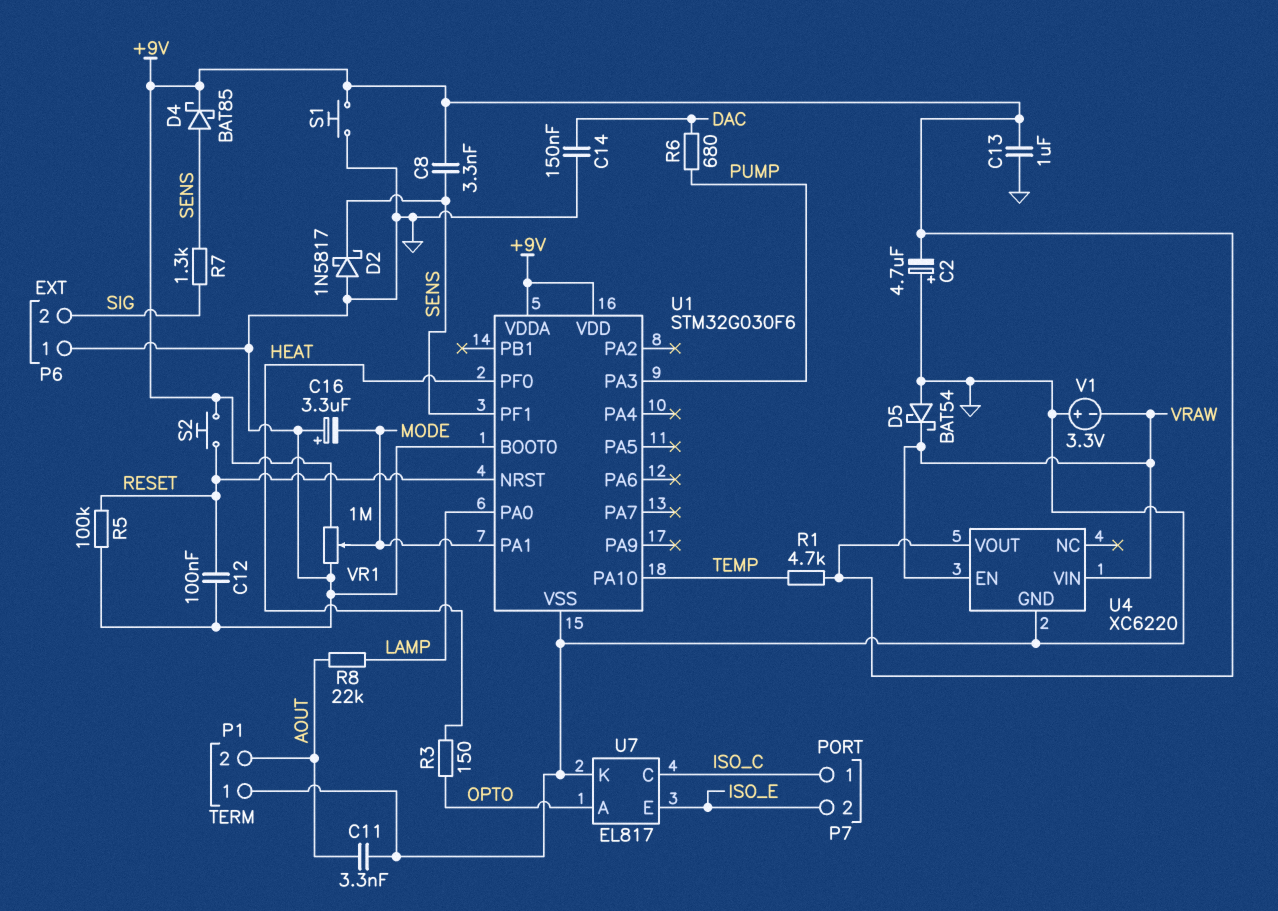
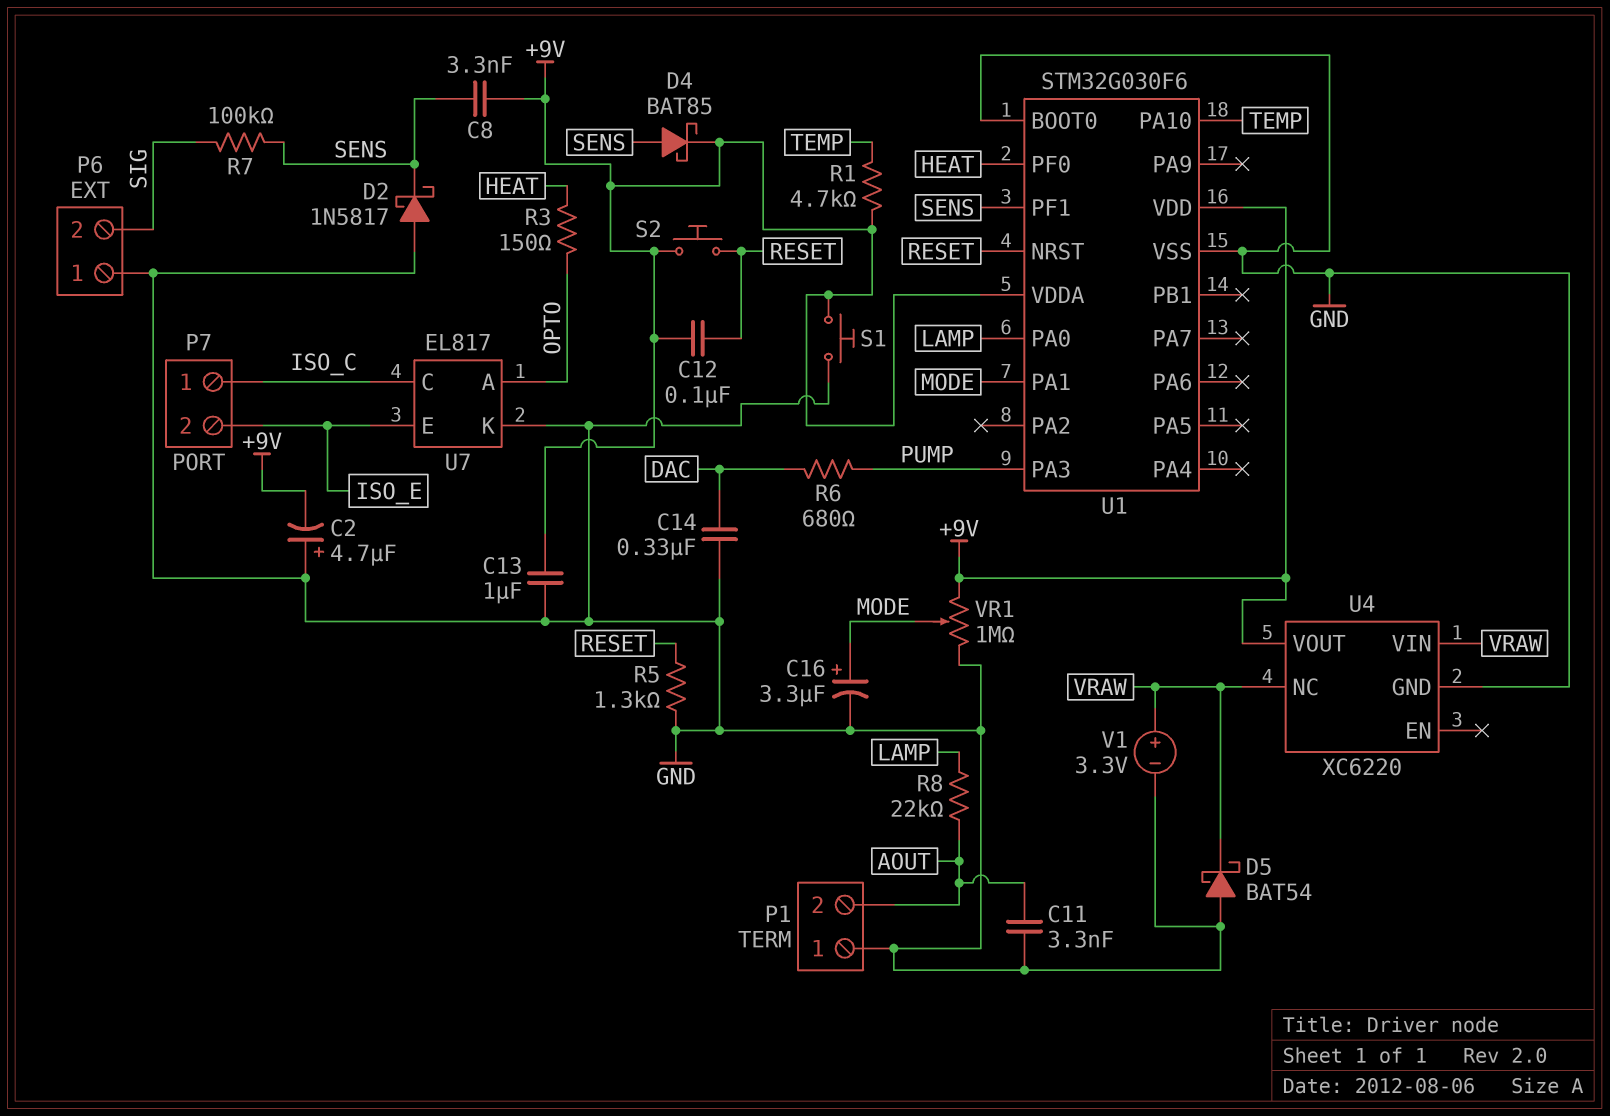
C12: 100nF (GND, RESET) -> 100nF (+9V, RESET)
C14: 150nF (DAC, GND) -> 330nF (DAC, GND)
C16: 3.3uF (plus GND, minus MODE) -> 3.3uF (plus MODE, minus GND)
R5: 100k (GND, RESET) -> 1.3k (GND, RESET)
R7: 1.3k (SENS, SIG) -> 100k (SENS, SIG)
U4 pin EN: VRAW -> none
U4 pin NC: none -> VRAW
V1: 3.3V (plus GND, minus VRAW) -> 3.3V (plus VRAW, minus GND)

